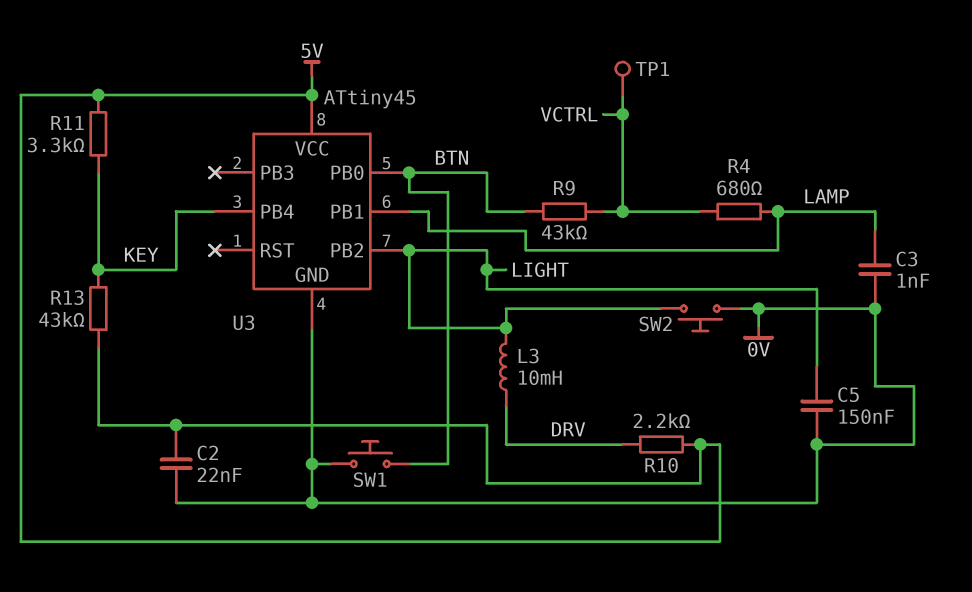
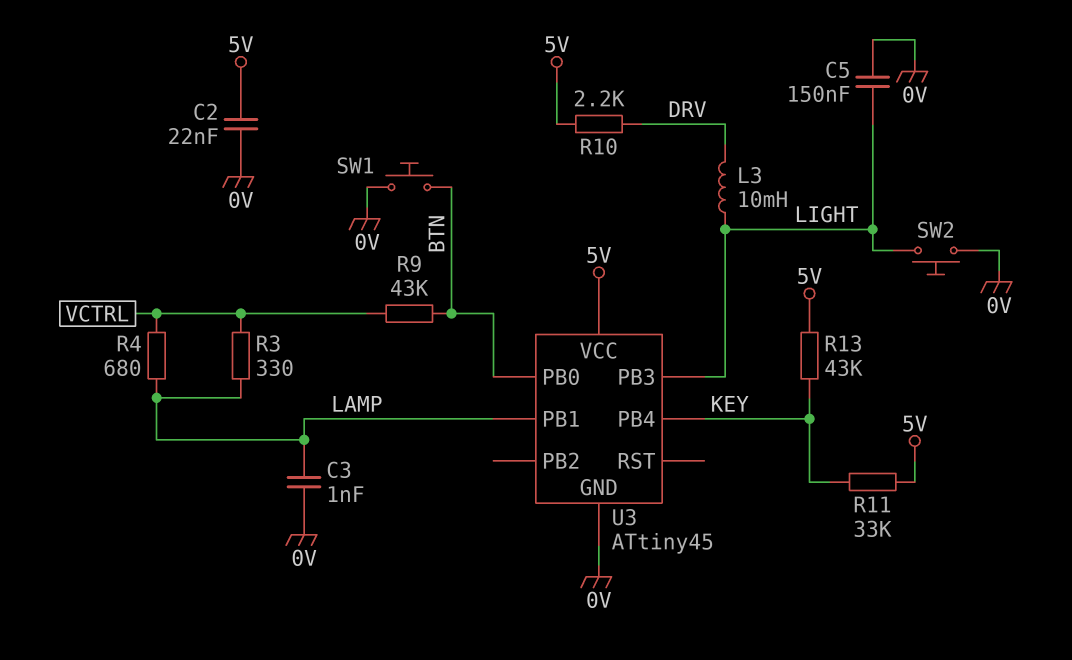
R3: none -> 330 (LAMP, VCTRL)
R11: 3.3k (5V, KEY) -> 33k (5V, KEY)
TP1: test point (VCTRL) -> none
U3 pin PB2: LIGHT -> none
U3 pin PB3: none -> LIGHT

